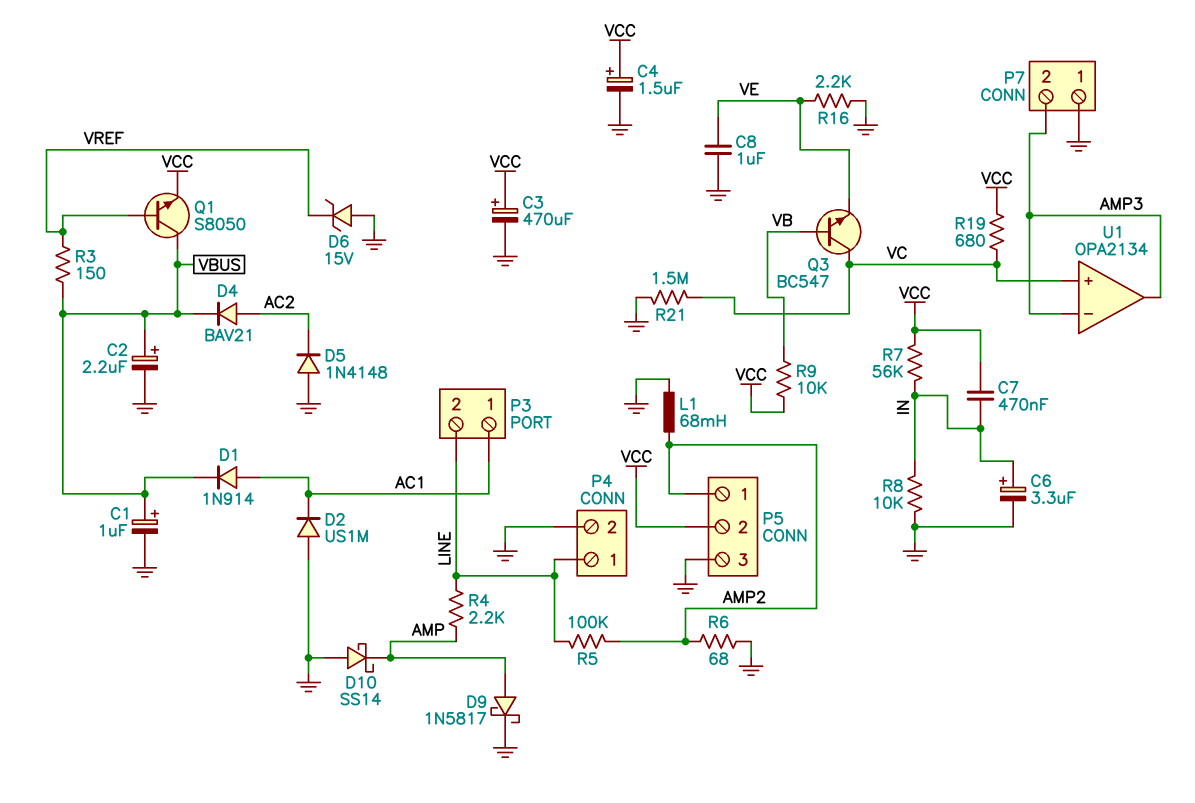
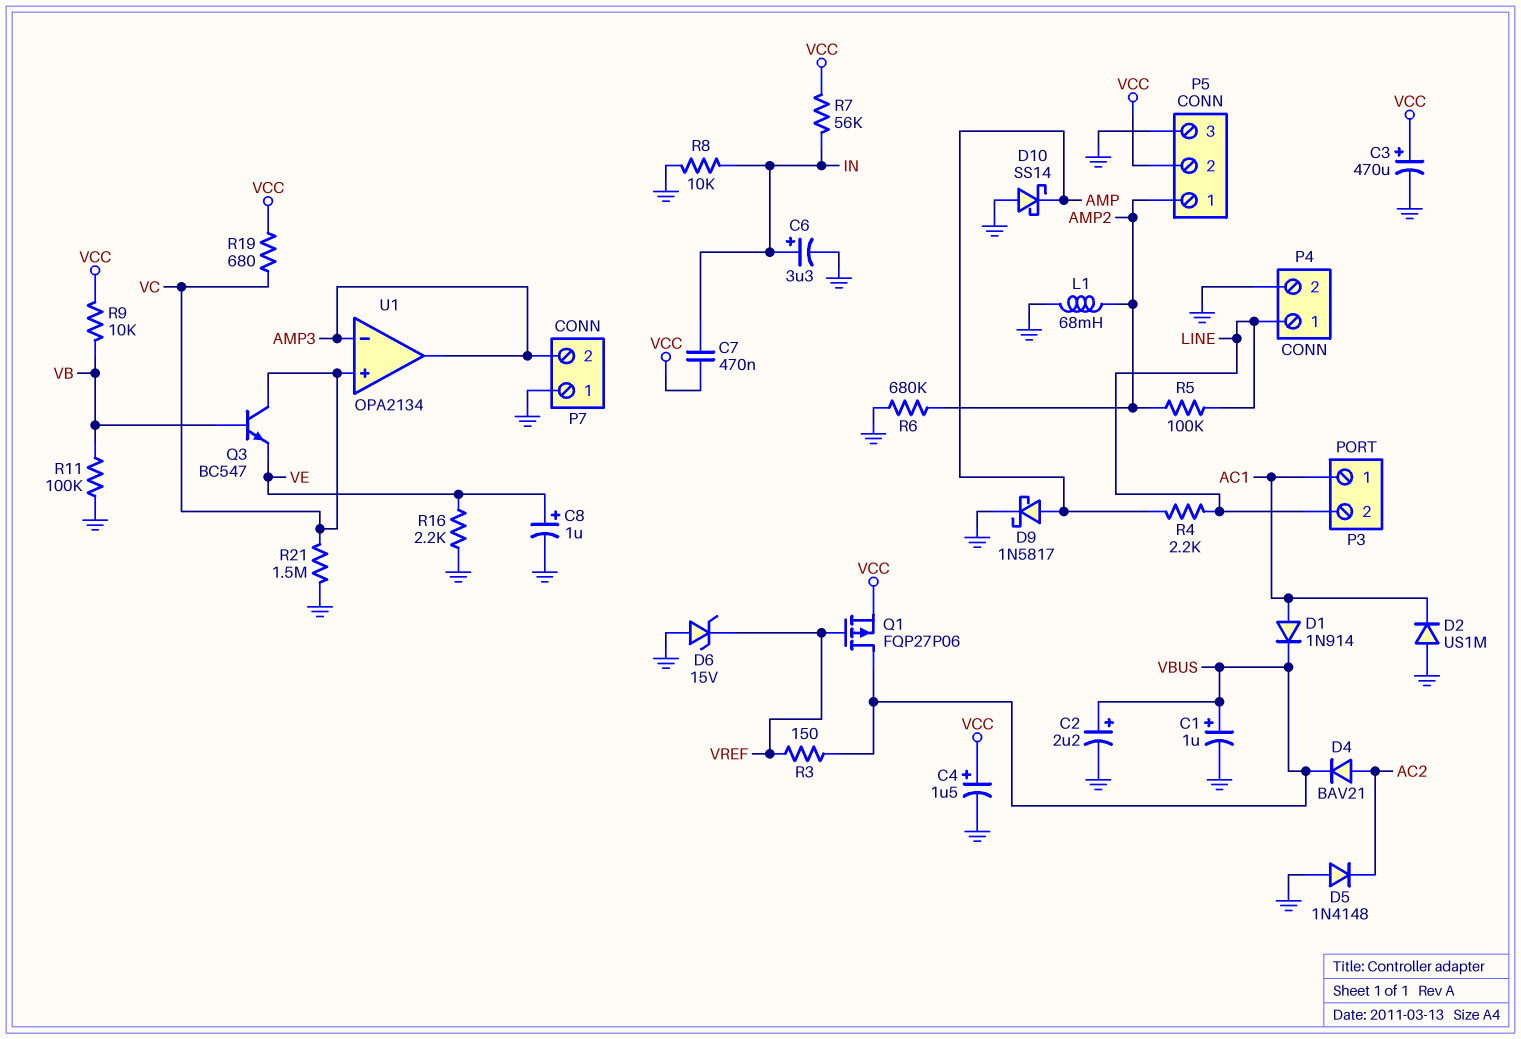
C8: 1uF (GND, VE) -> 1uF (plus VE, minus GND)
Q1: NPN S8050 (B VREF, C VBUS, E VCC) -> PMOS FQP27P06 (G VREF, D VBUS, S VCC)
R6: 68 (AMP2, GND) -> 680k (AMP2, GND)
R11: none -> 100k (GND, VB)

